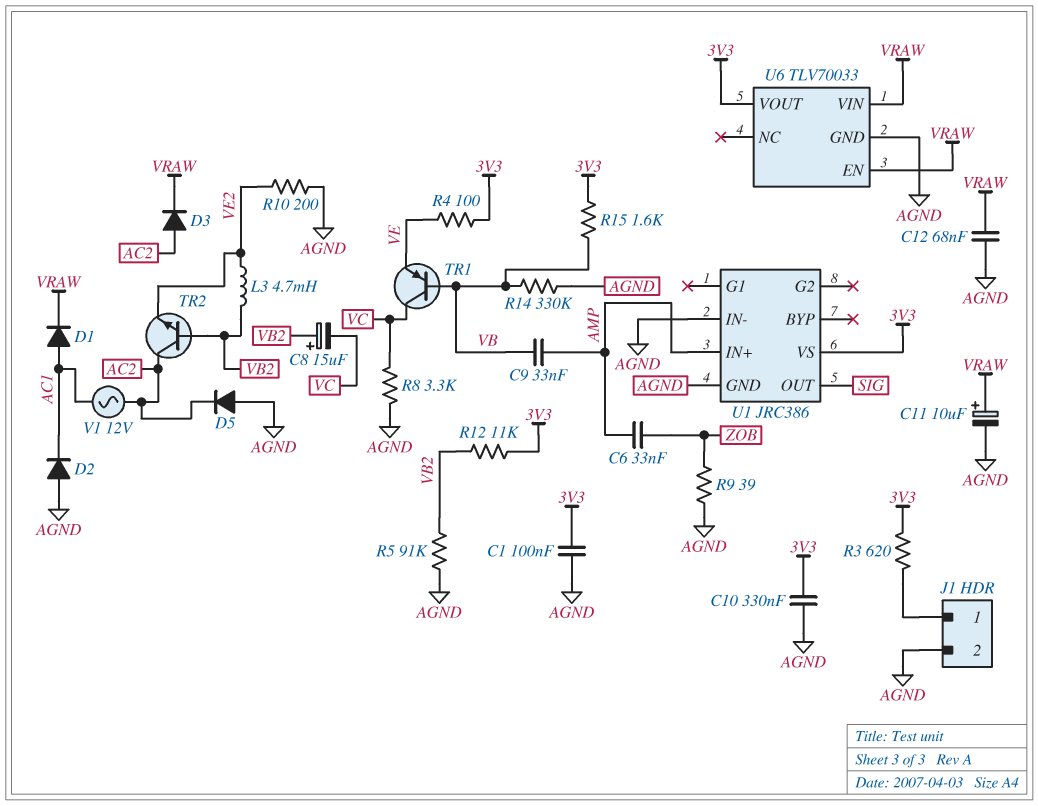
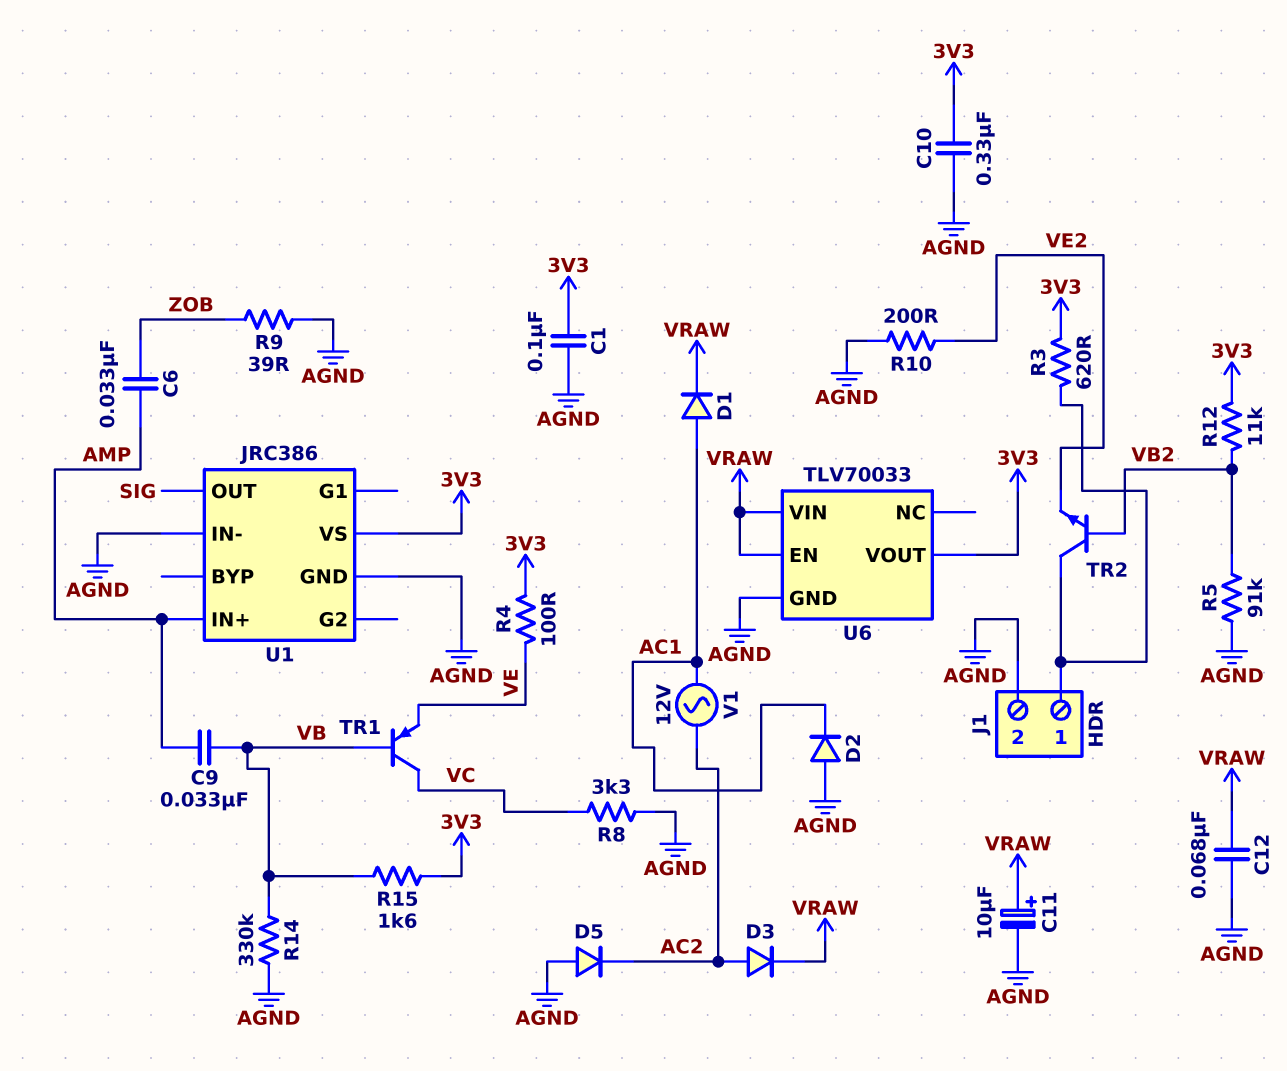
C8: 15uF (plus VB2, minus VC) -> none
L3: 4.7mH (VB2, VE2) -> none
TR2: NPN (B VB2, C AC2, E VE2) -> NPN (B VB2, C J1/1, E VE2)

